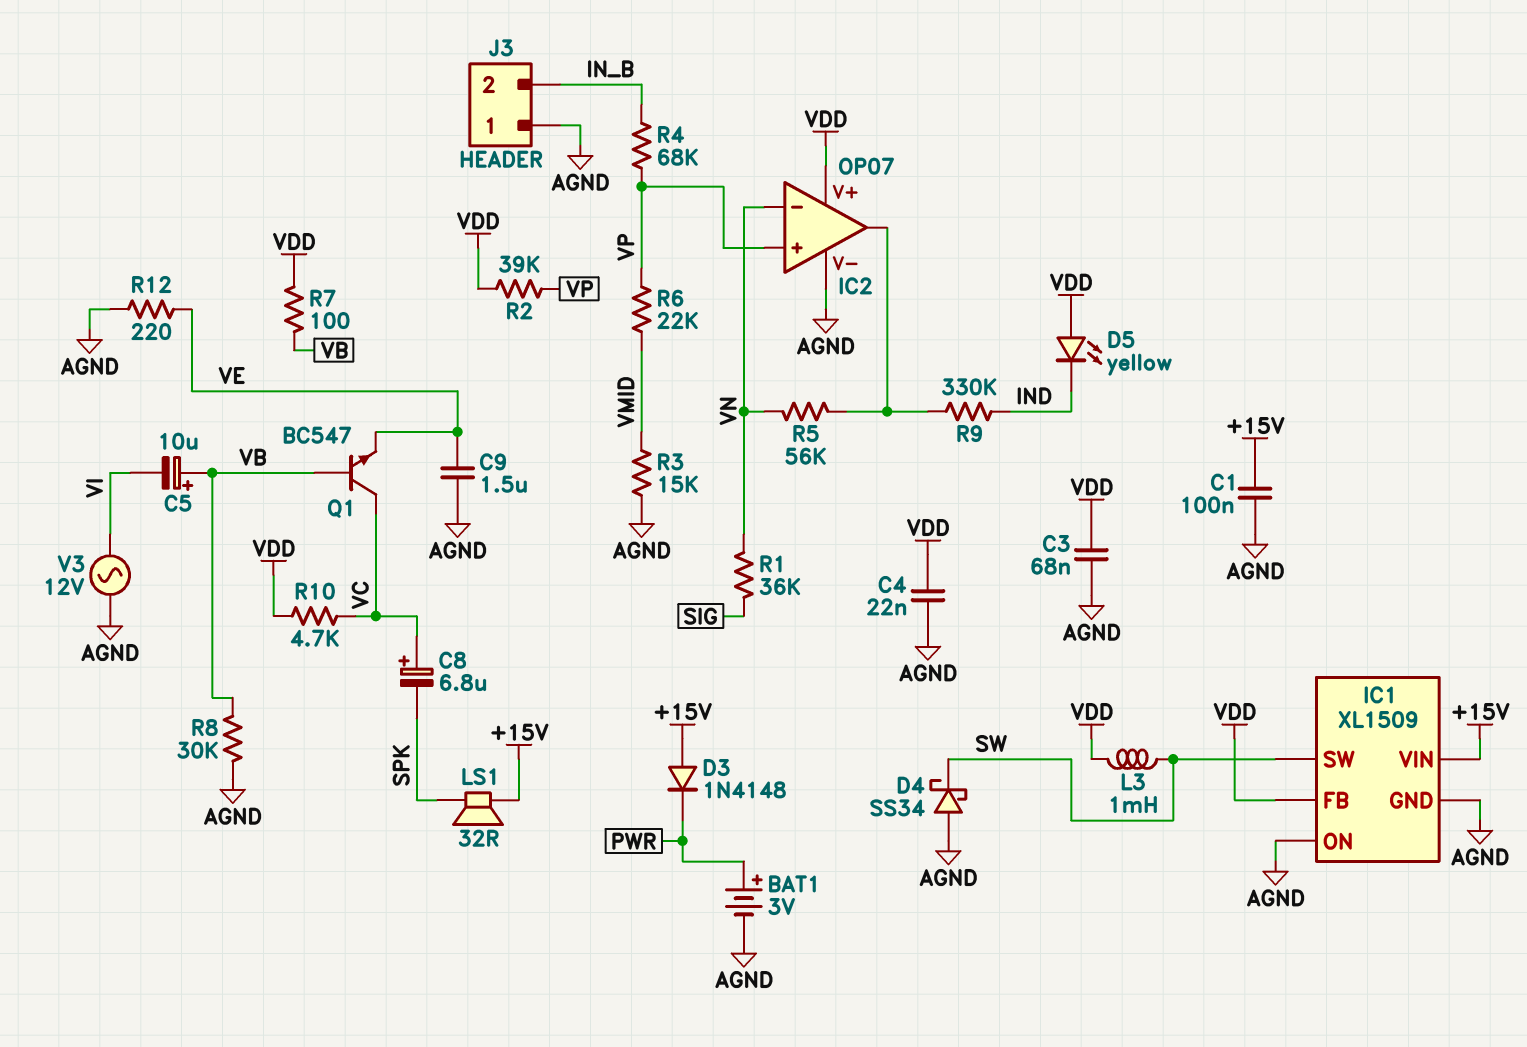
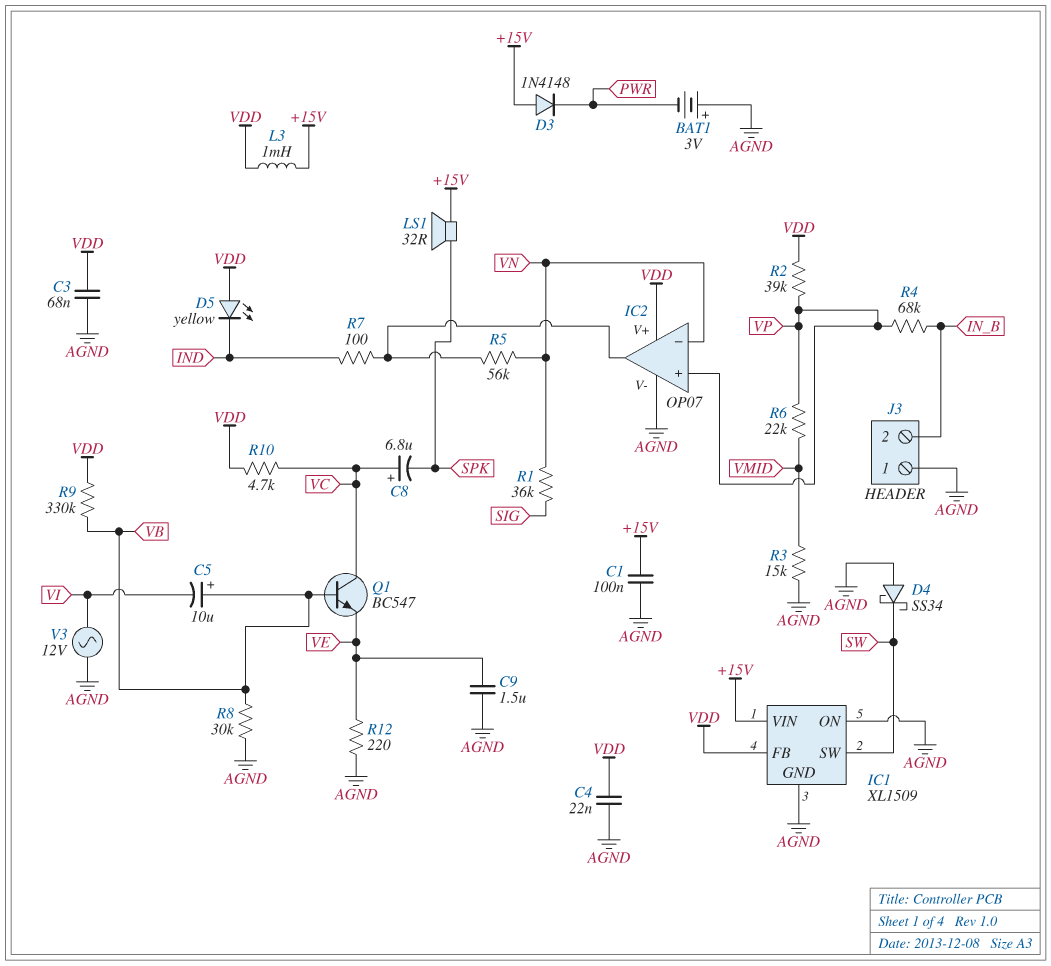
BAT1: 3V (plus PWR, minus AGND) -> 3V (plus AGND, minus PWR)
L3: 1mH (SW, VDD) -> 1mH (+15V, VDD)
R7: 100 (VB, VDD) -> 100 (IC2/out, IND)
R9: 330k (IC2/out, IND) -> 330k (VB, VDD)

